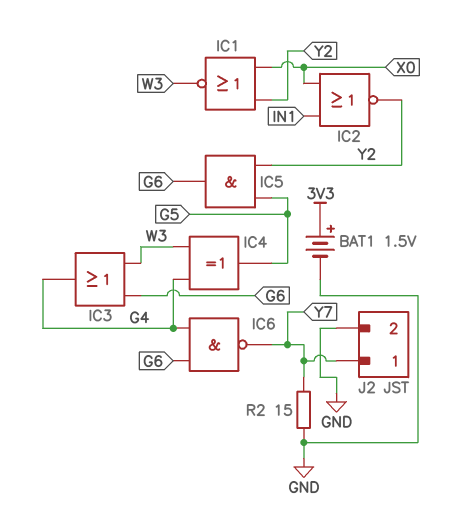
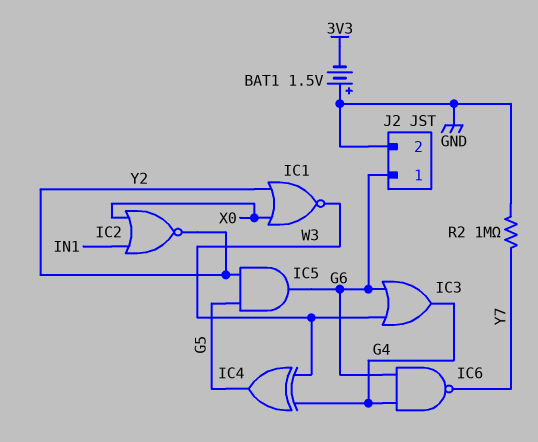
BAT1: 1.5V (plus 3V3, minus GND) -> 1.5V (plus GND, minus 3V3)
J2 pin 1: Y7 -> G6
R2: 15 (GND, Y7) -> 1M (GND, Y7)

